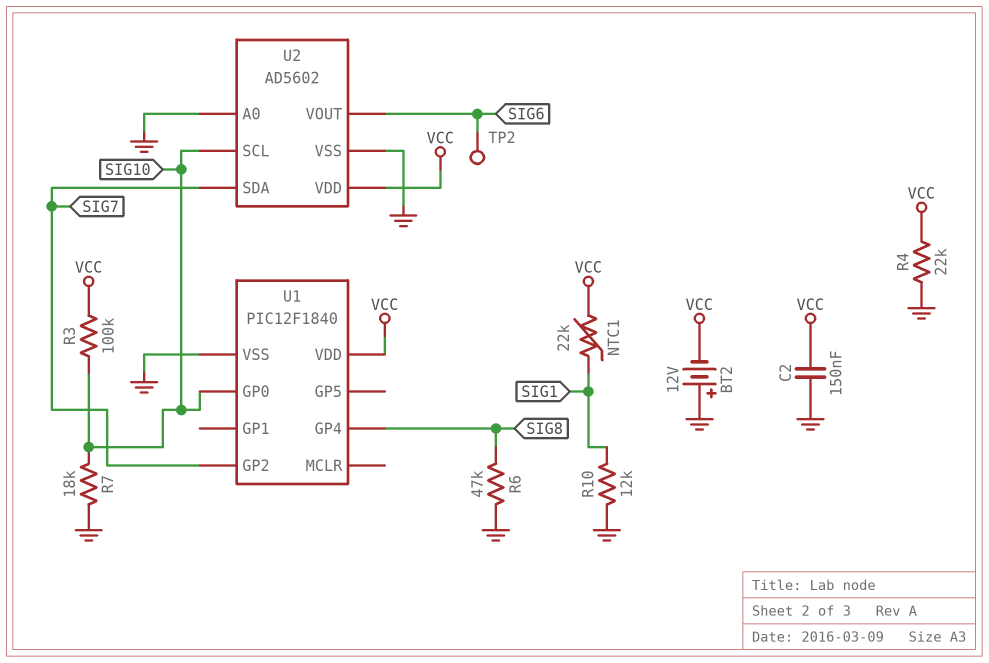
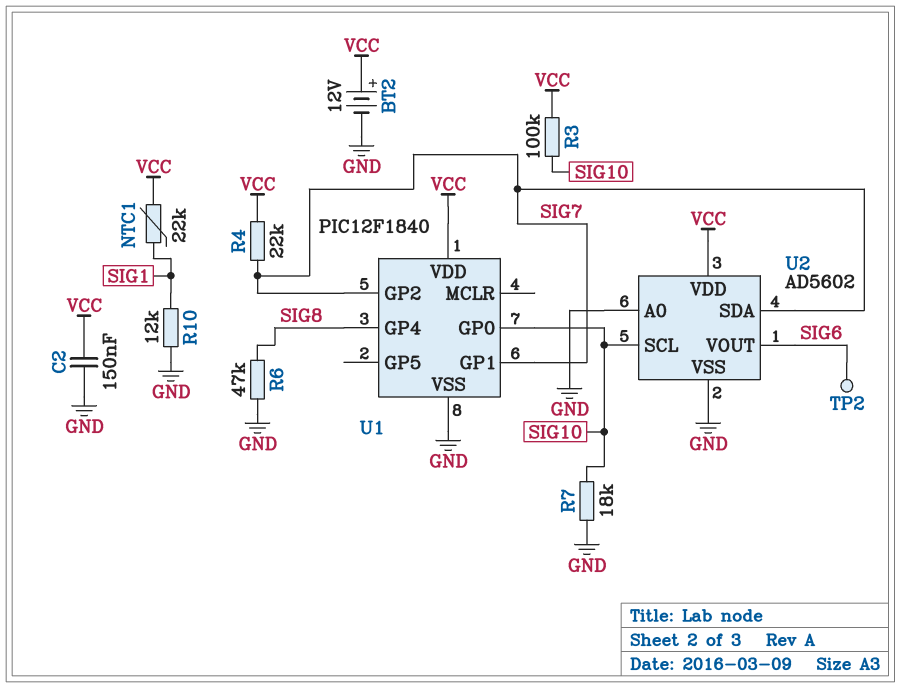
BT2: 12V (plus GND, minus VCC) -> 12V (plus VCC, minus GND)
R4: 22k (GND, VCC) -> 22k (SIG7, VCC)
U1 pin GP1: none -> SIG7

